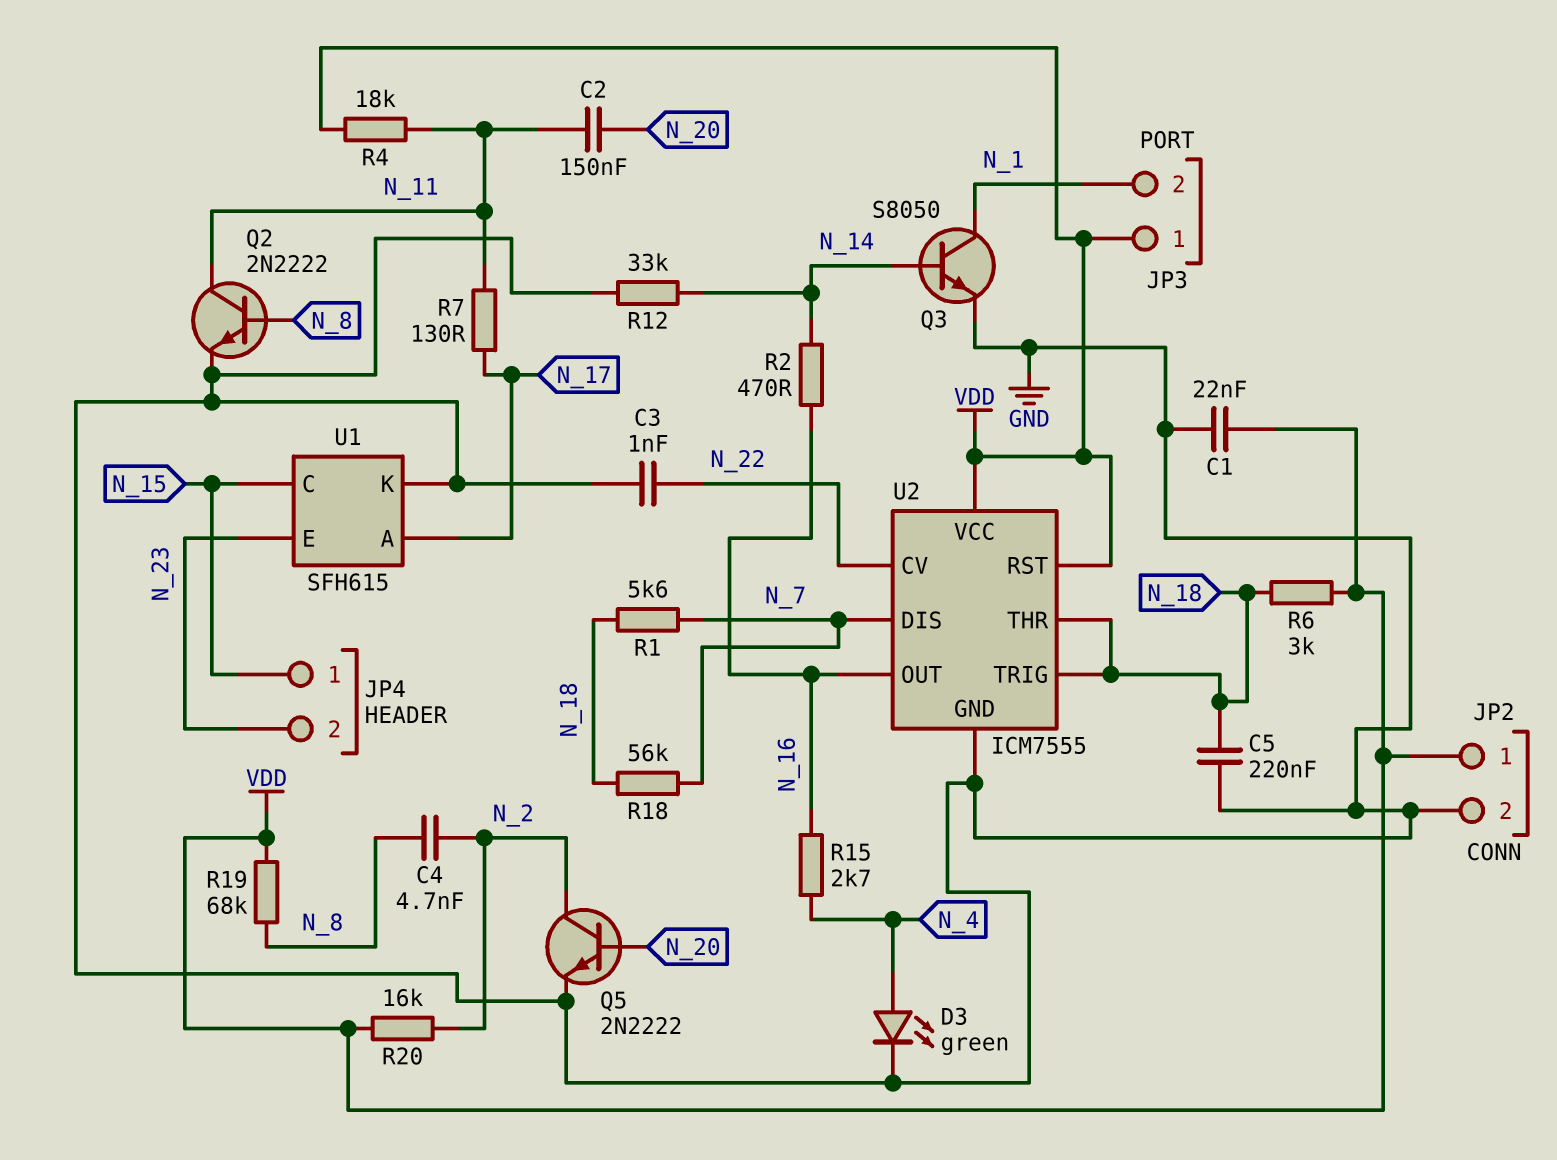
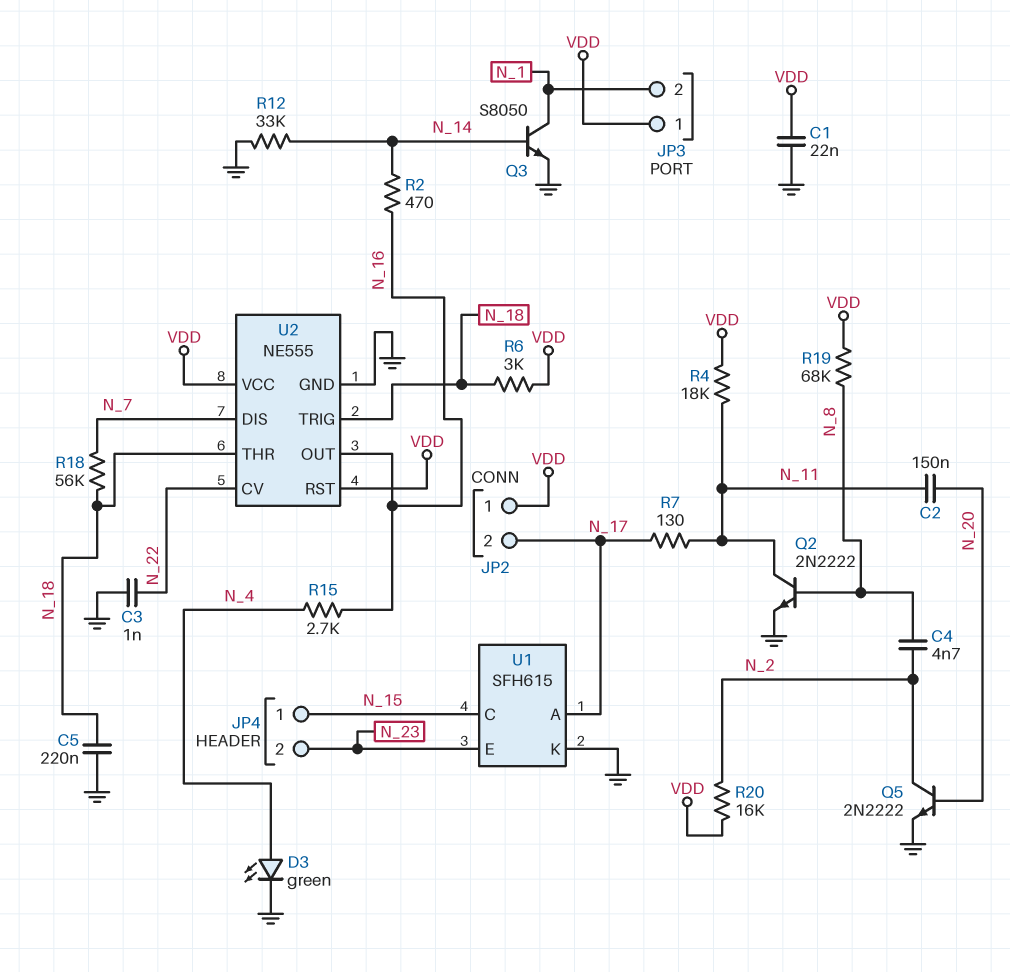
JP2 pin 2: GND -> N_17
R1: 5.6k (N_7, N_18) -> none
U2: ICM7555 -> NE555

